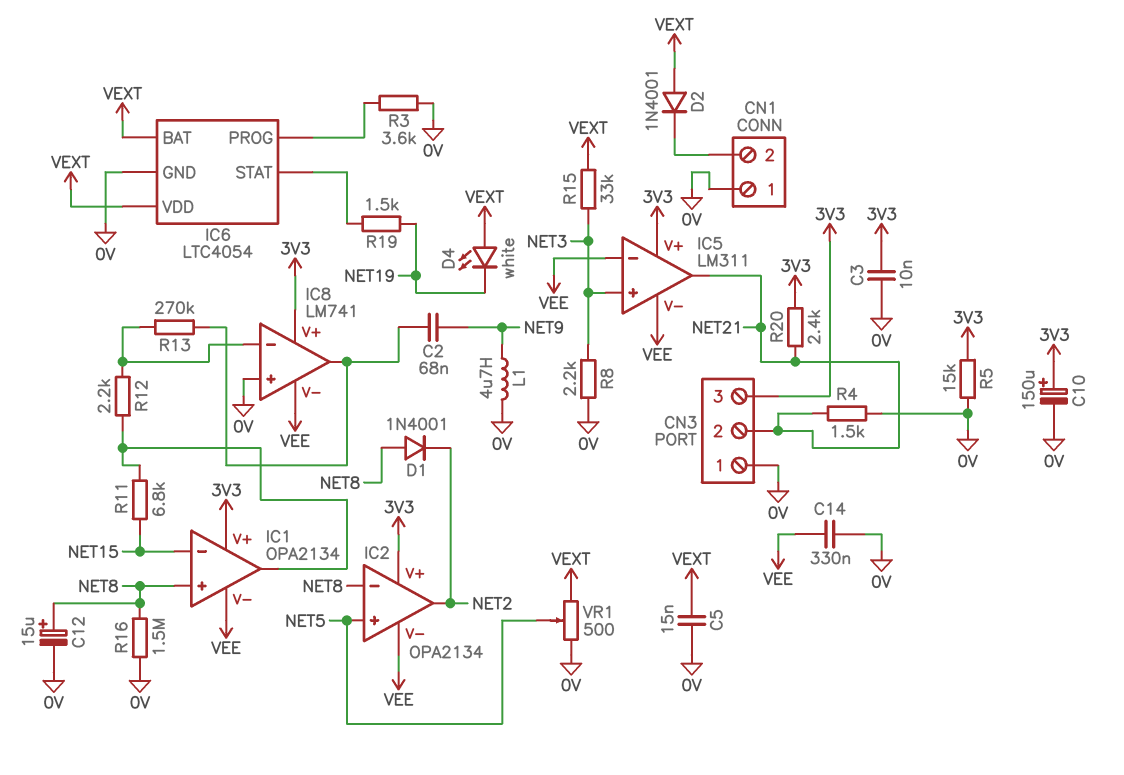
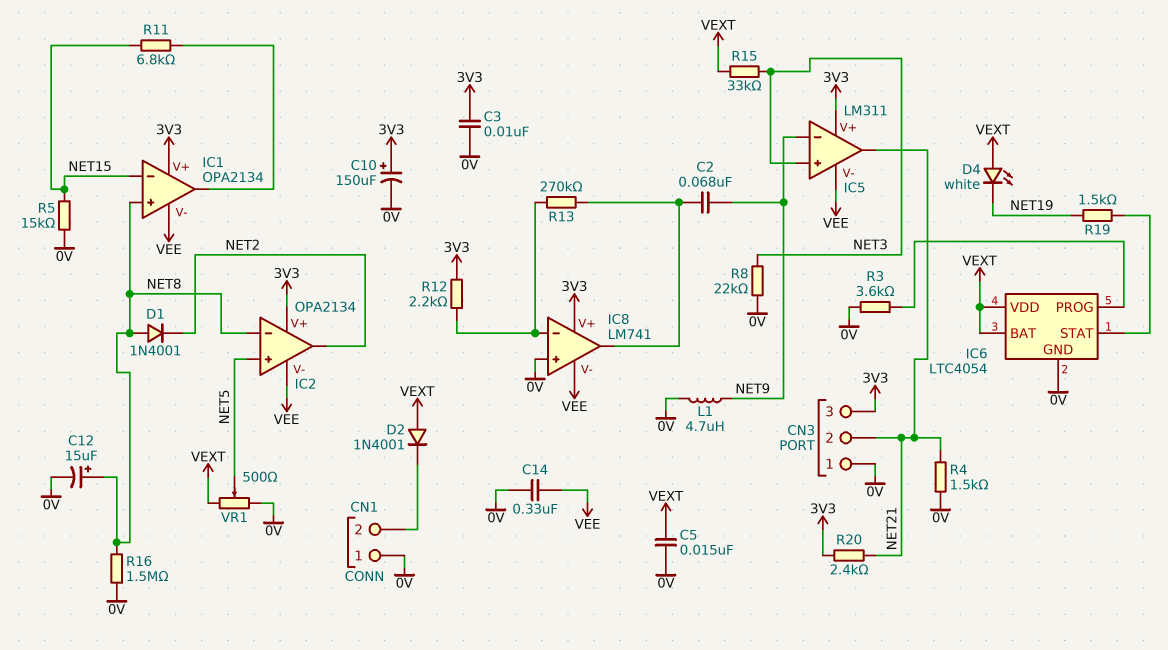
IC5 pin in-: VEE -> NET9
R5: 15k (0V, 3V3) -> 15k (0V, NET15)
R8: 2.2k (0V, NET3) -> 22k (0V, NET3)
R12: 2.2k (IC1/out, IC8/in-) -> 2.2k (3V3, IC8/in-)

